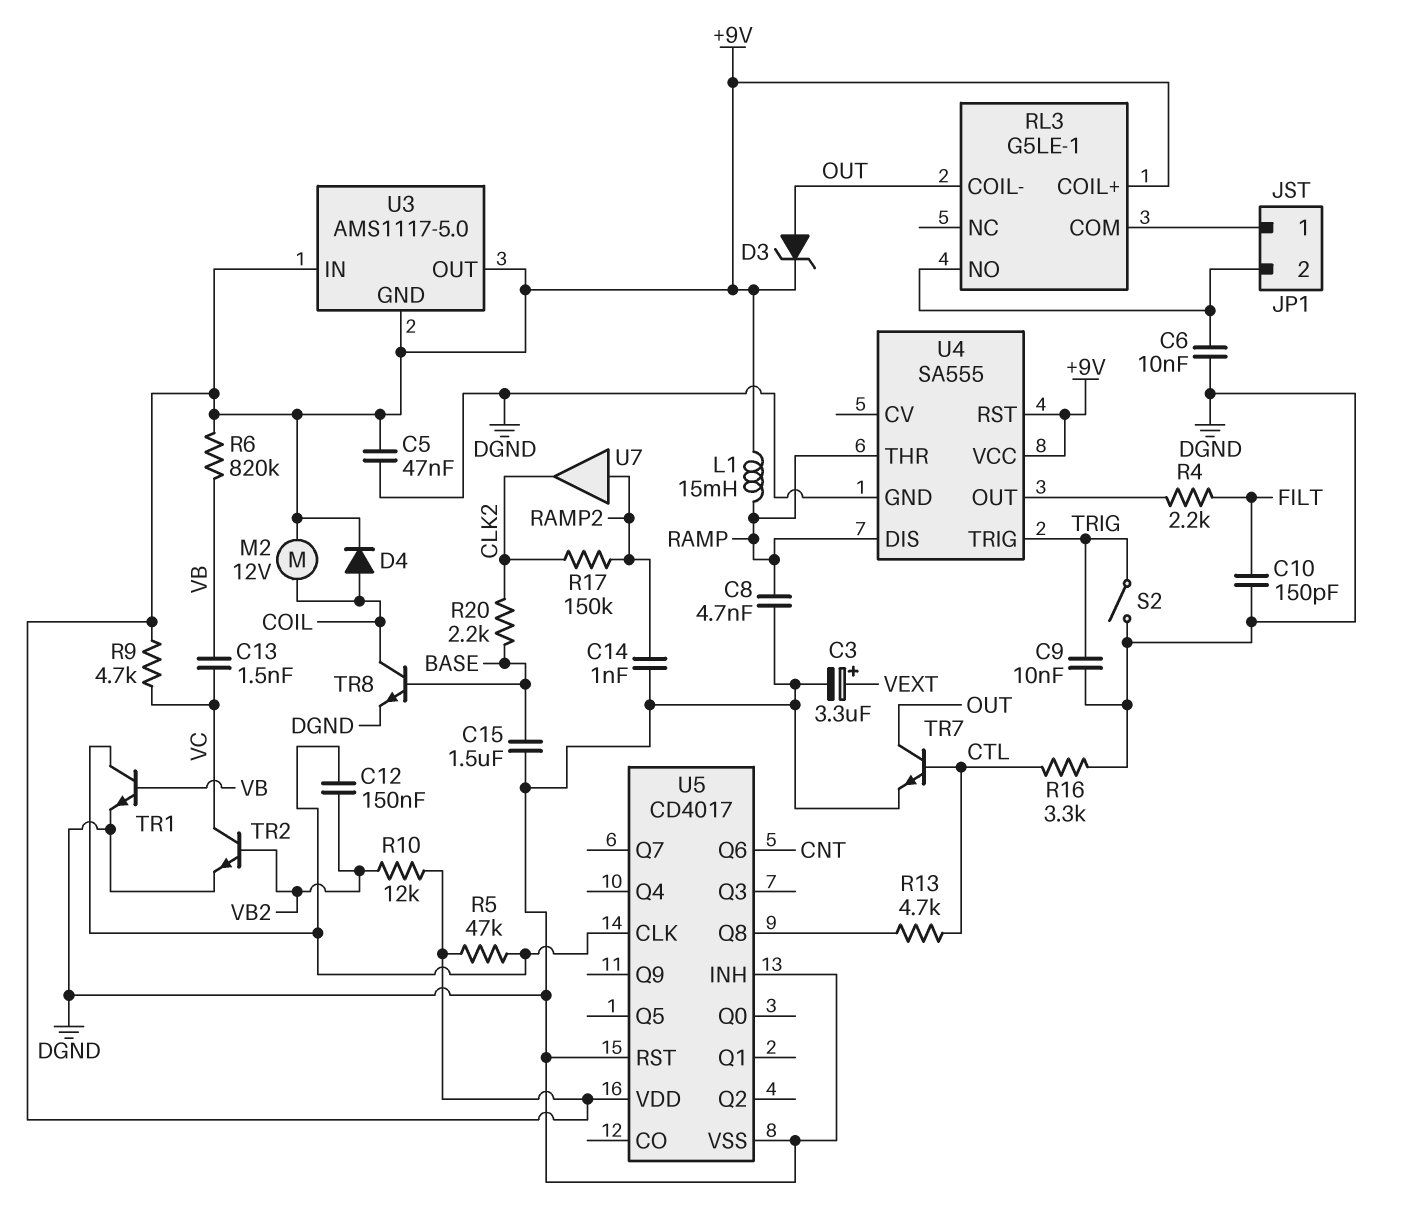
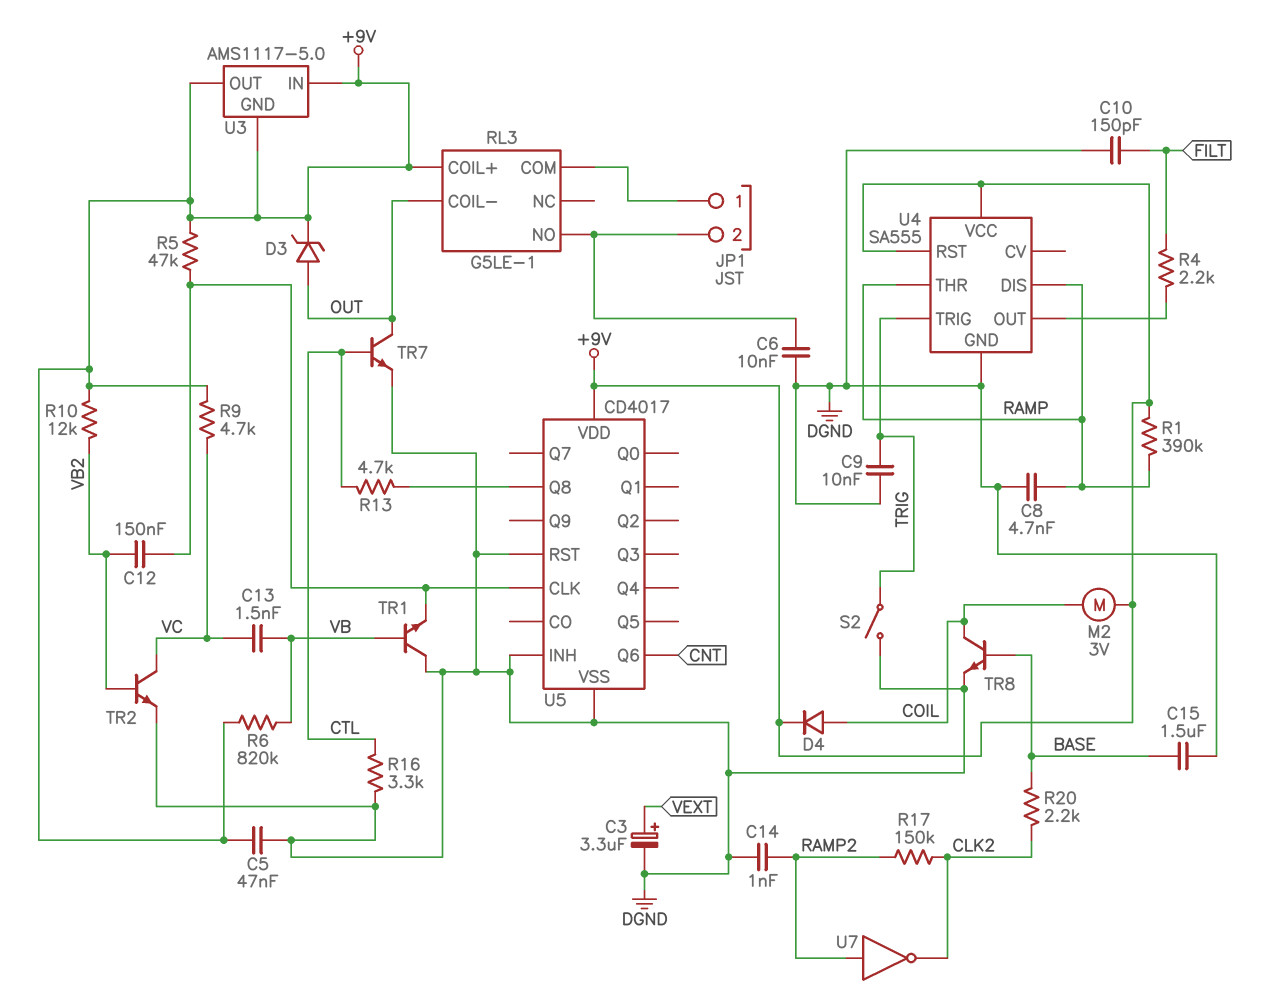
L1: 15mH (+9V, RAMP) -> none
M2: motor 12V (+9V, COIL) -> motor 3V (+9V, COIL)
R1: none -> 390k (+9V, RAMP)
TR1: NPN (B VB, C U5/CLK, E DGND) -> NPN (B VB, C DGND, E U5/CLK)
U7: buffer (in RAMP2, out CLK2) -> NOT (in RAMP2, out CLK2)

